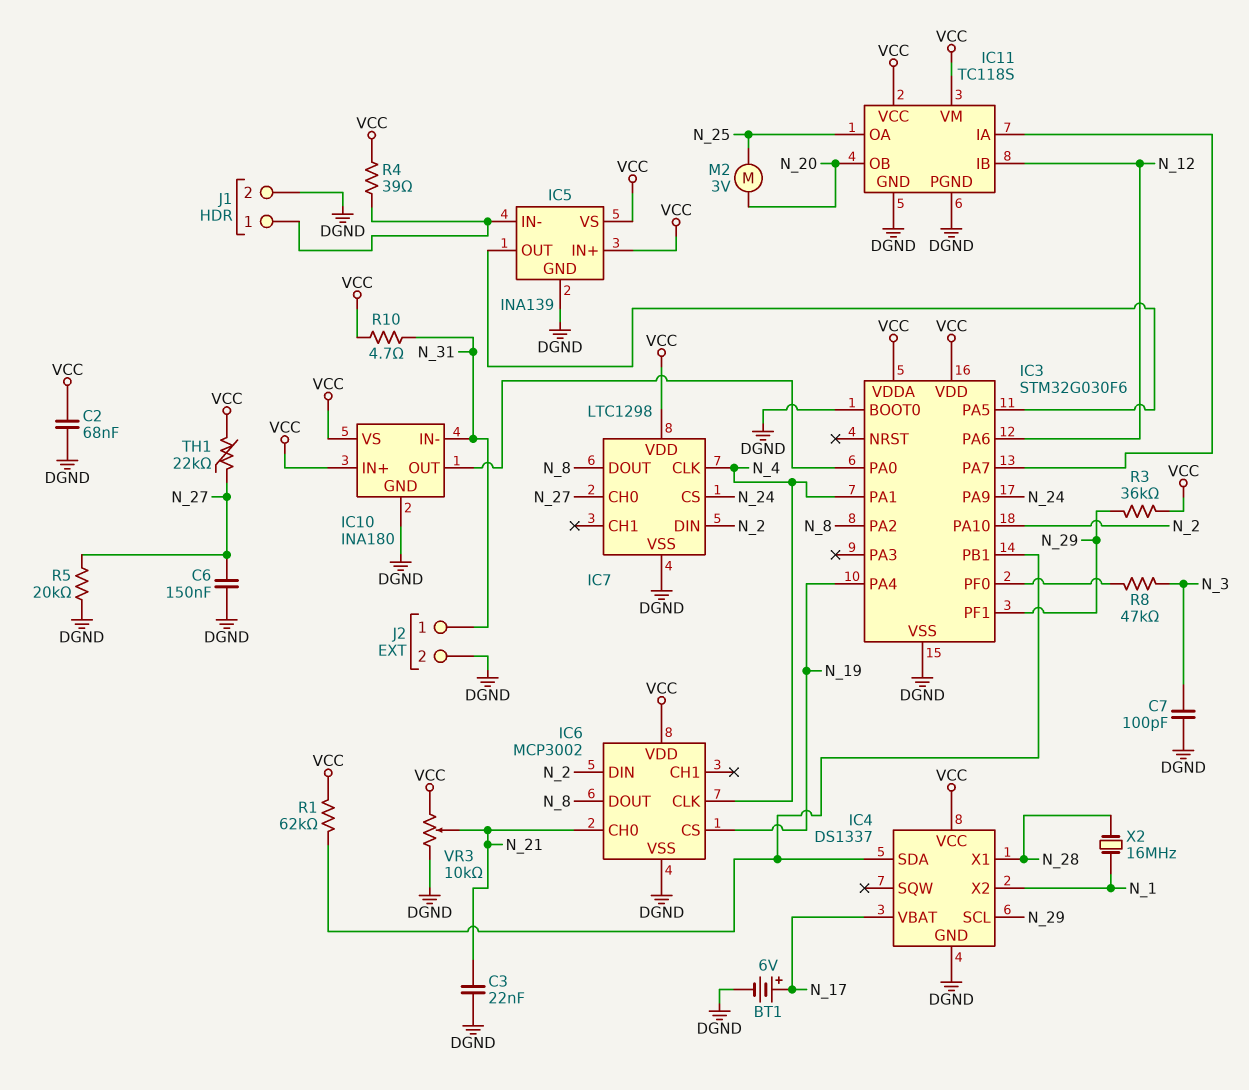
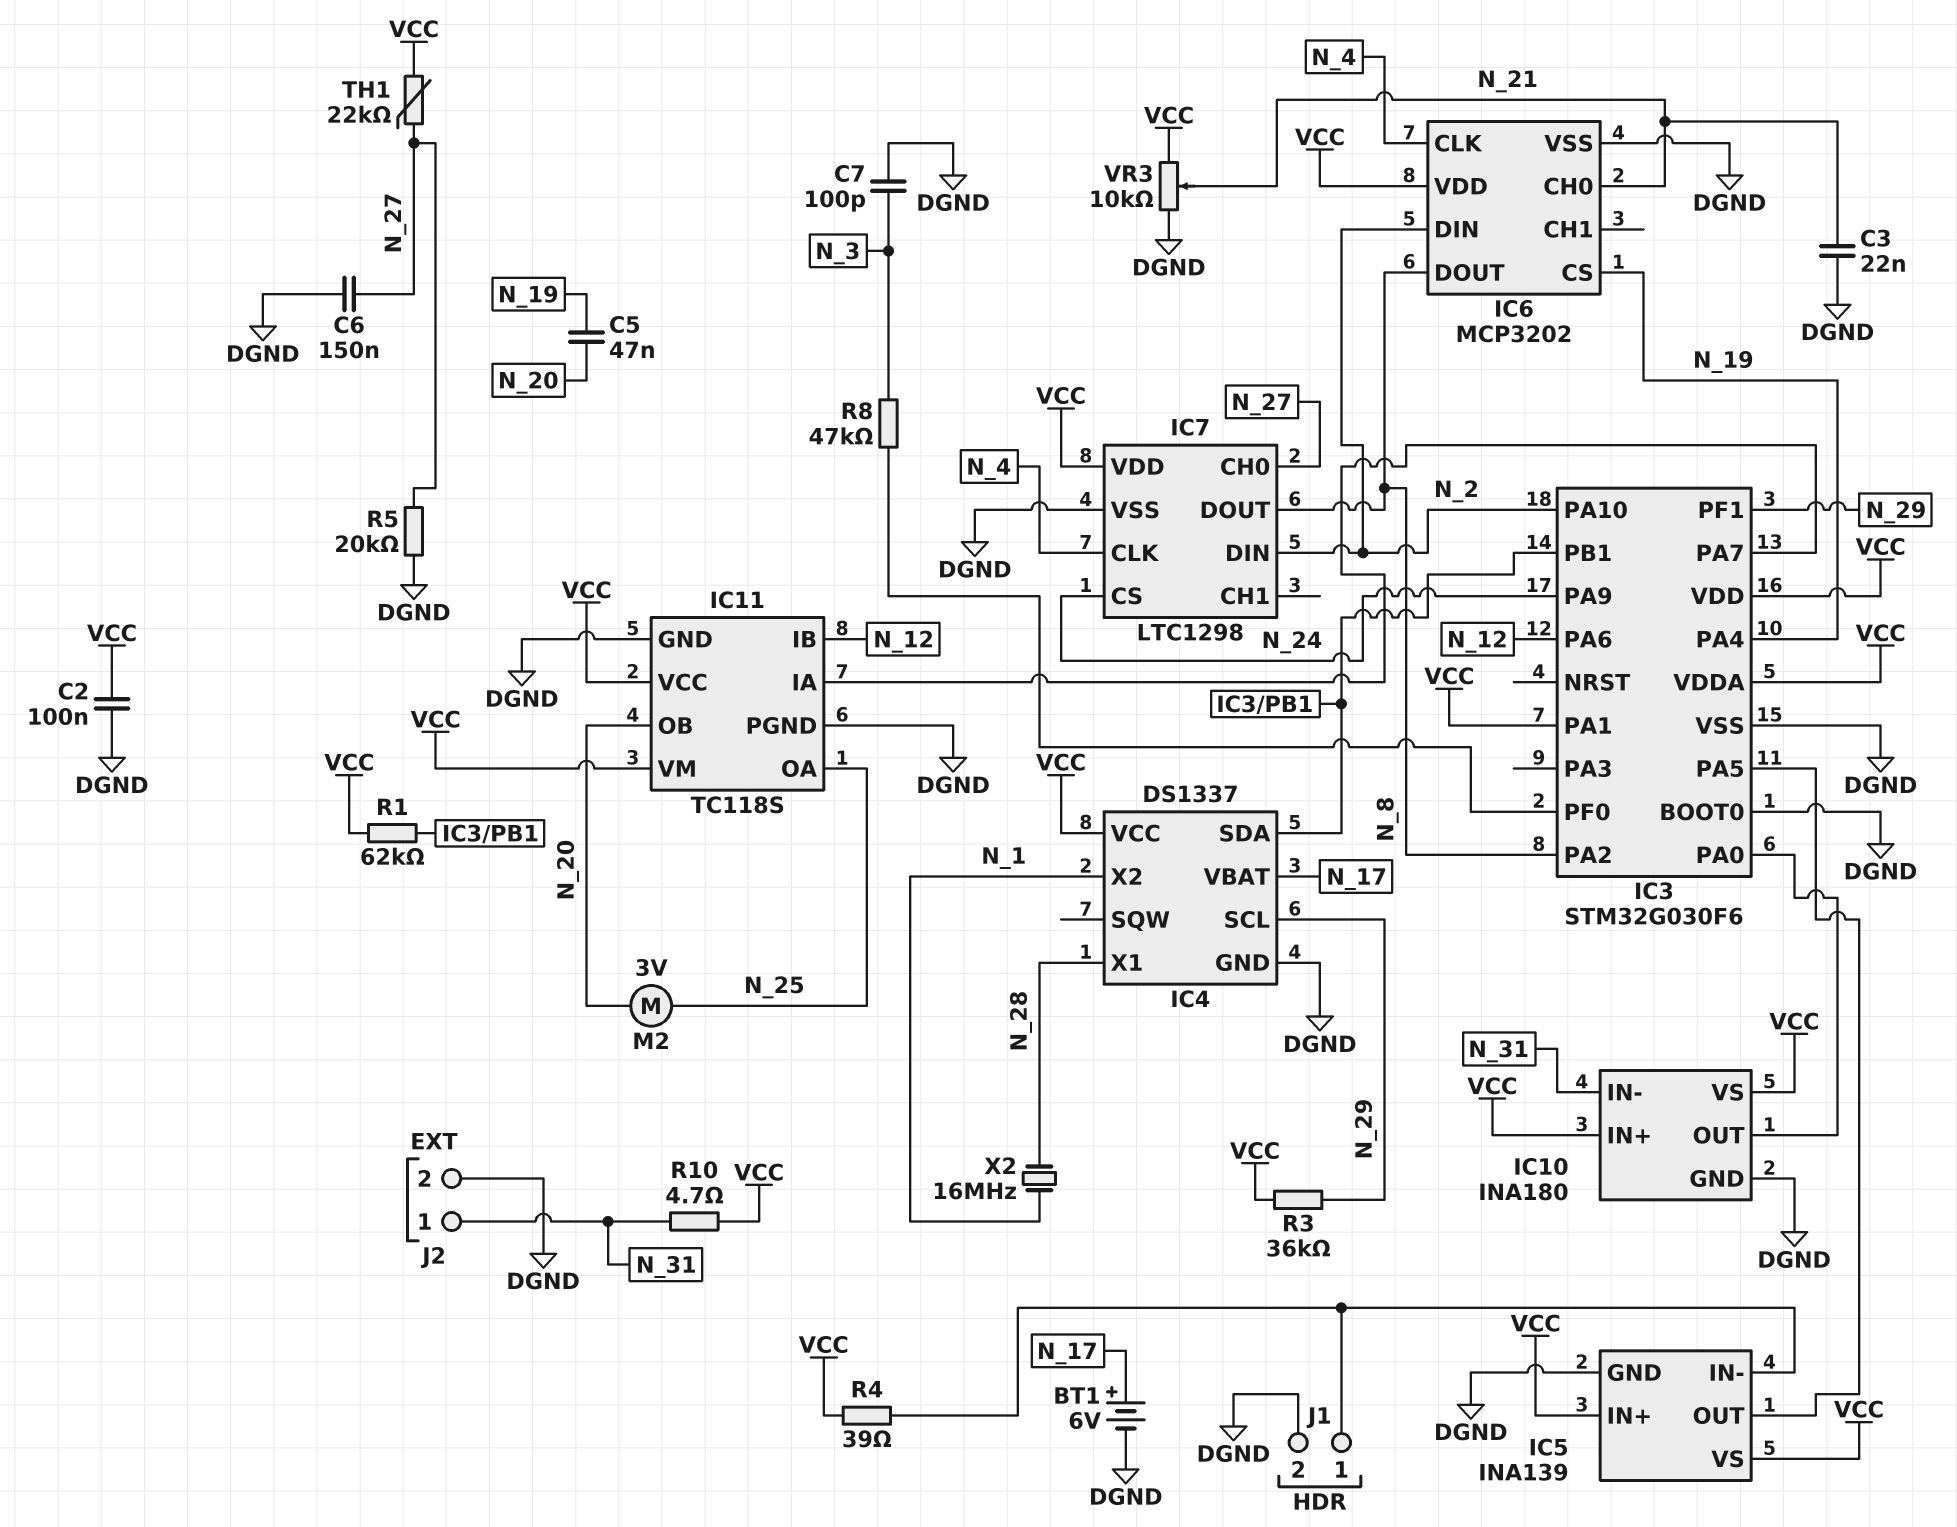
C2: 68nF (DGND, VCC) -> 100nF (DGND, VCC)
C5: none -> 47nF (N_19, N_20)
IC3 pin PA1: N_4 -> VCC
IC6: MCP3002 -> MCP3202

